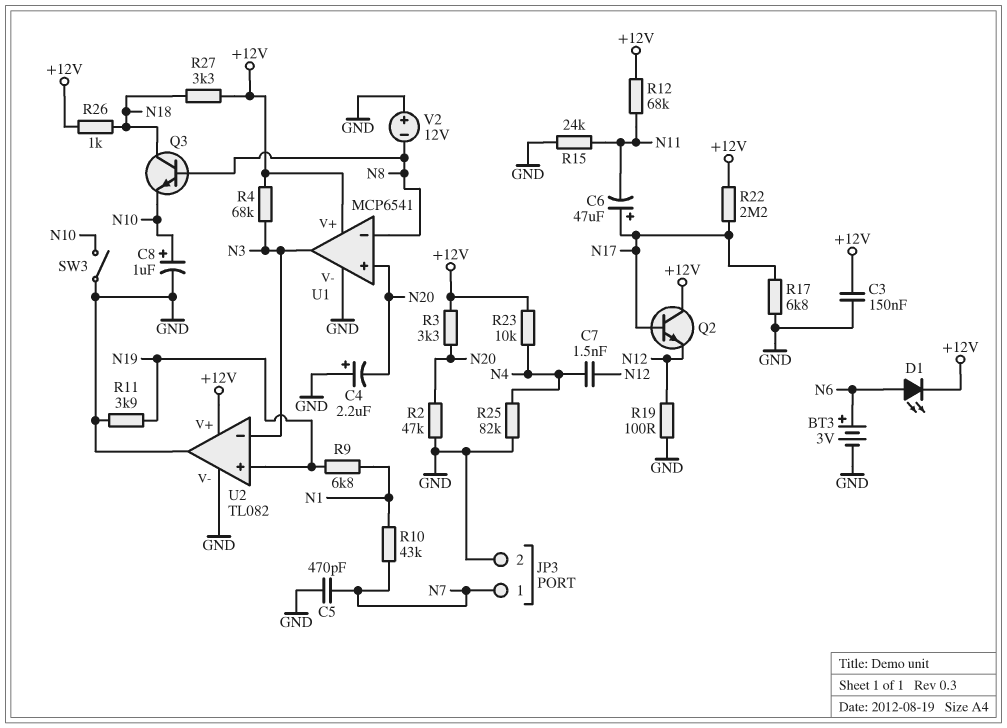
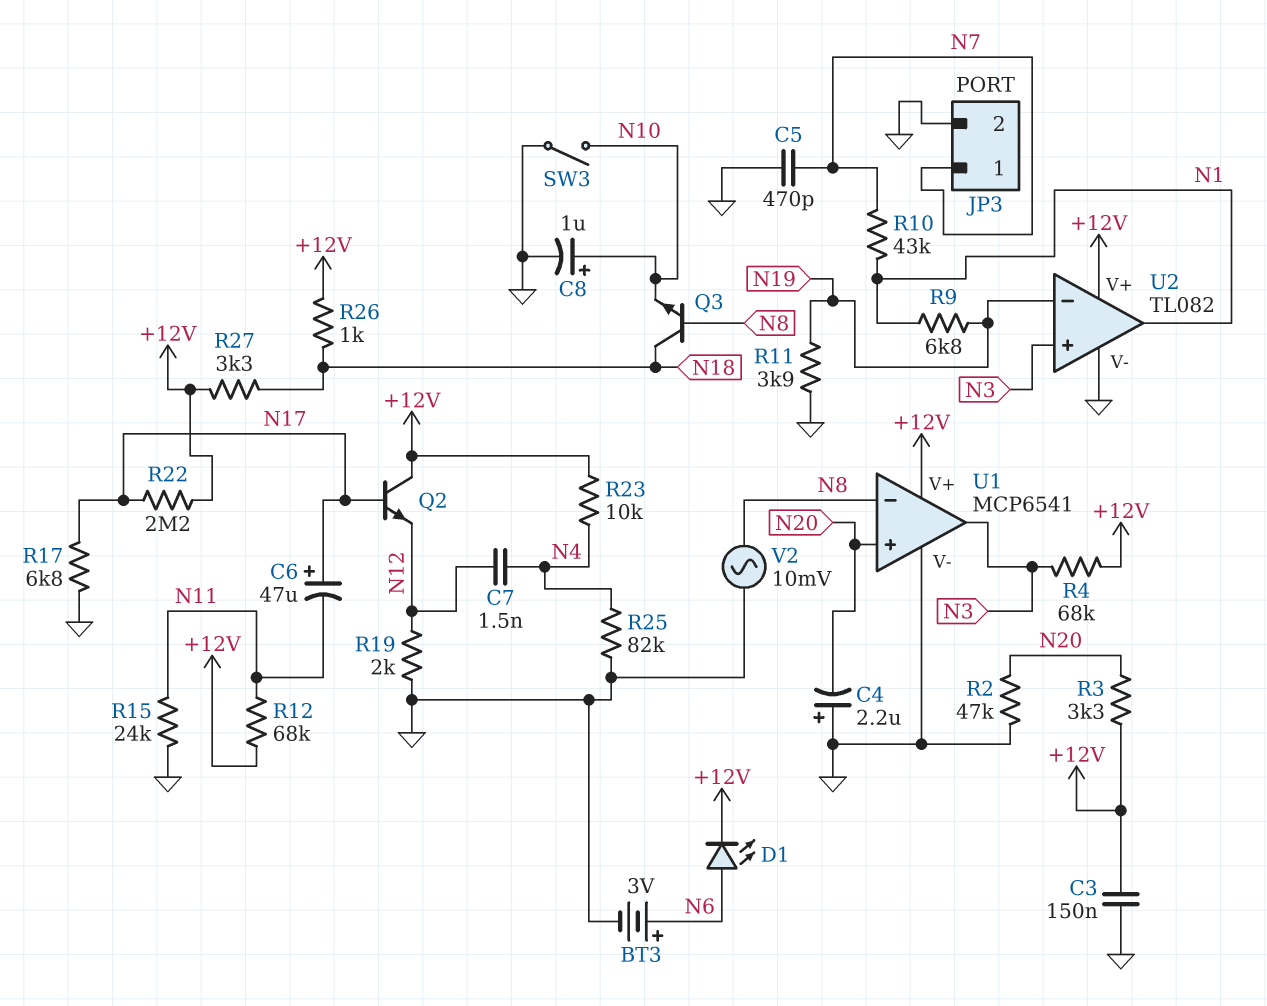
R19: 100 (GND, N12) -> 2k (GND, N12)
U2 pin in+: N19 -> N3
U2 pin in-: N3 -> N19
U2 pin out: GND -> N1
V2: 12V (plus GND, minus N8) -> AC 10mV (GND, N8)

